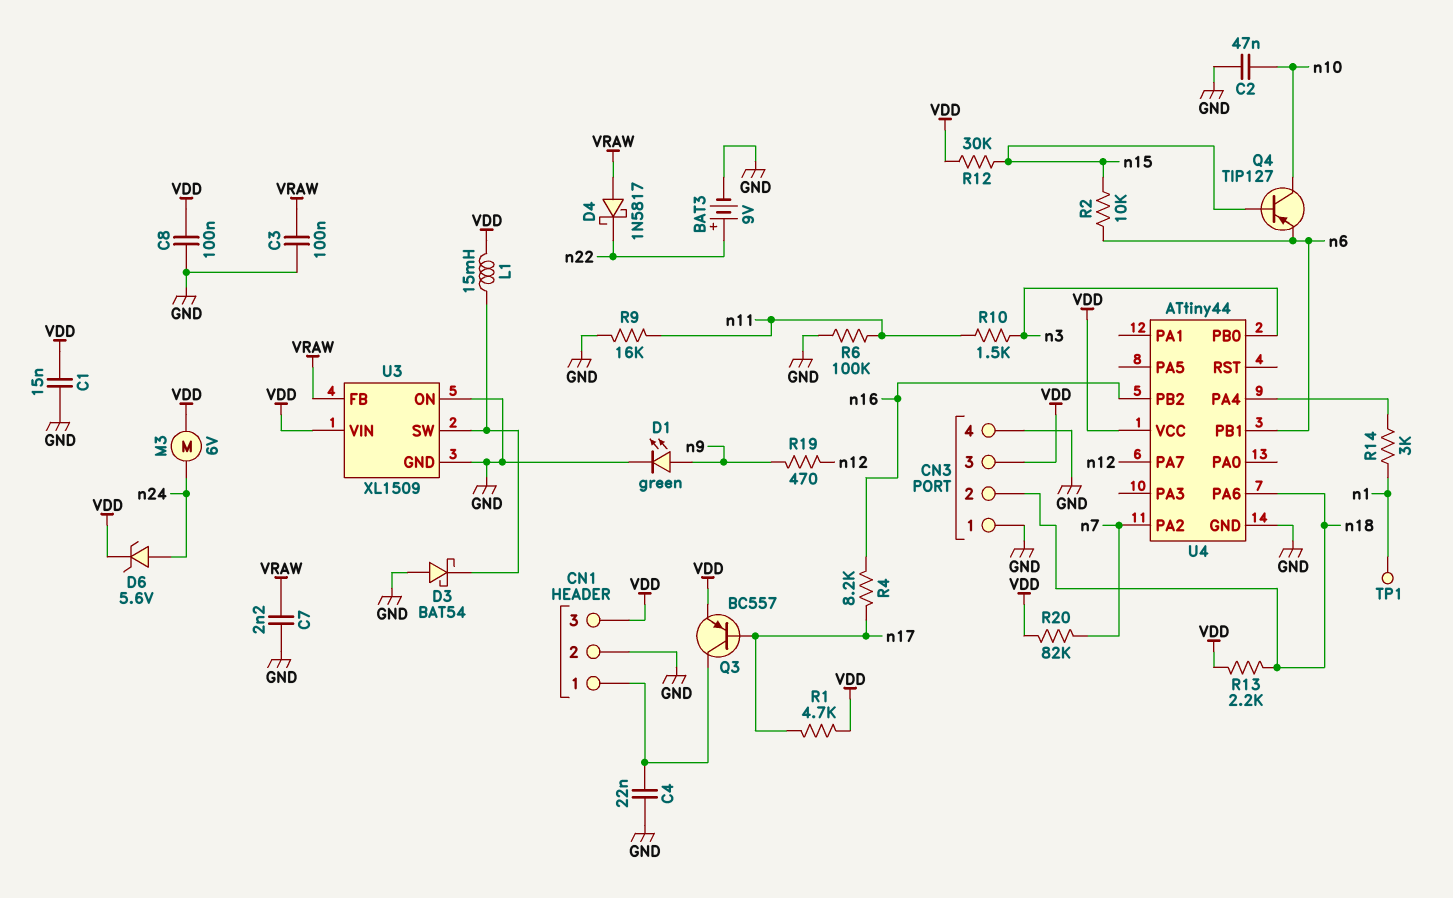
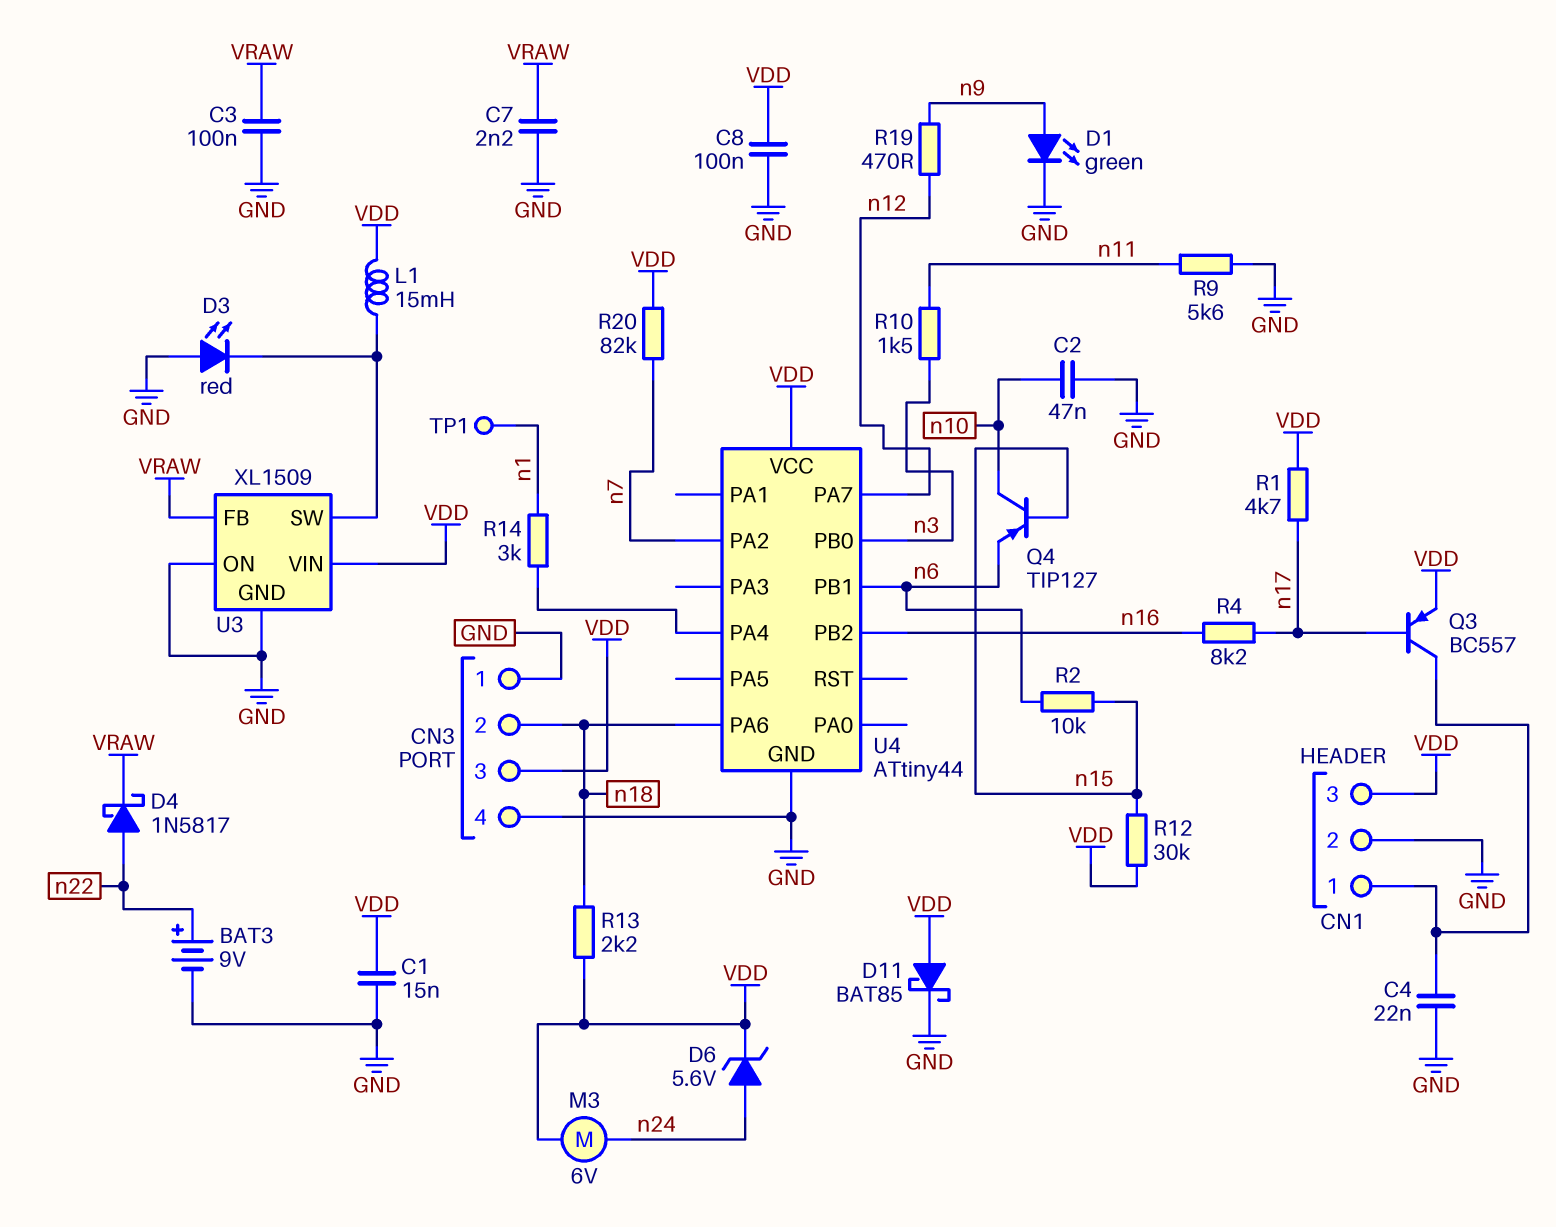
D3: schottky BAT54 (A GND, K U3/SW) -> LED red (A GND, K U3/SW)
D4: schottky 1N5817 (A VRAW, K n22) -> schottky 1N5817 (A n22, K VRAW)
D11: none -> schottky BAT85 (A VDD, K GND)
R6: 100k (GND, n11) -> none
R9: 16k (GND, n11) -> 5.6k (GND, n11)

